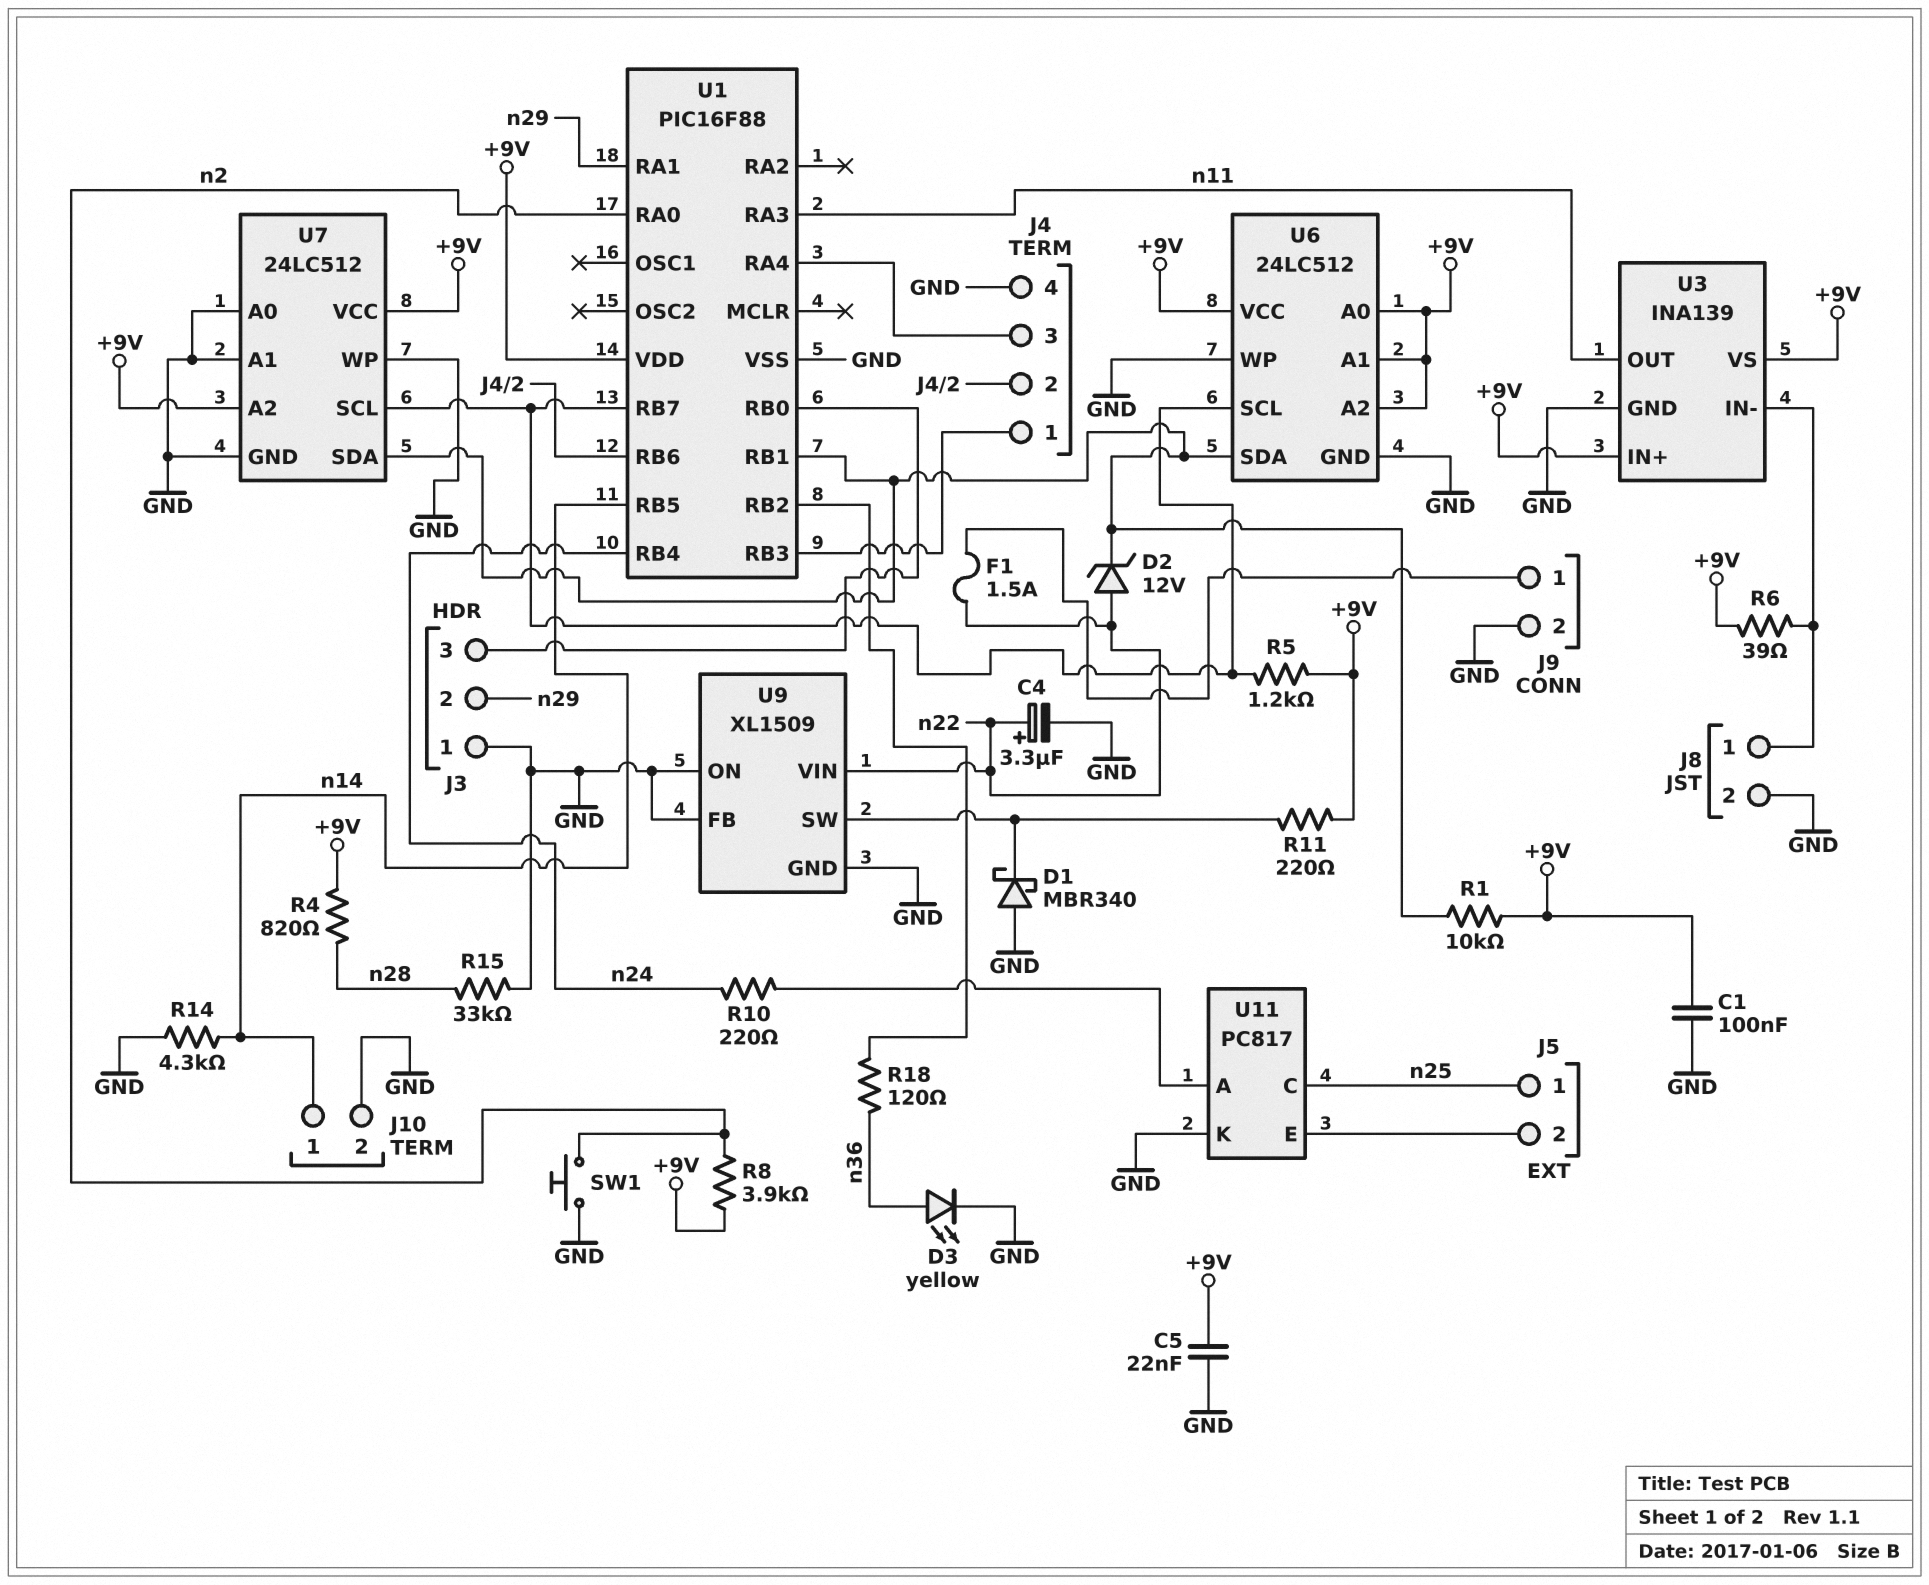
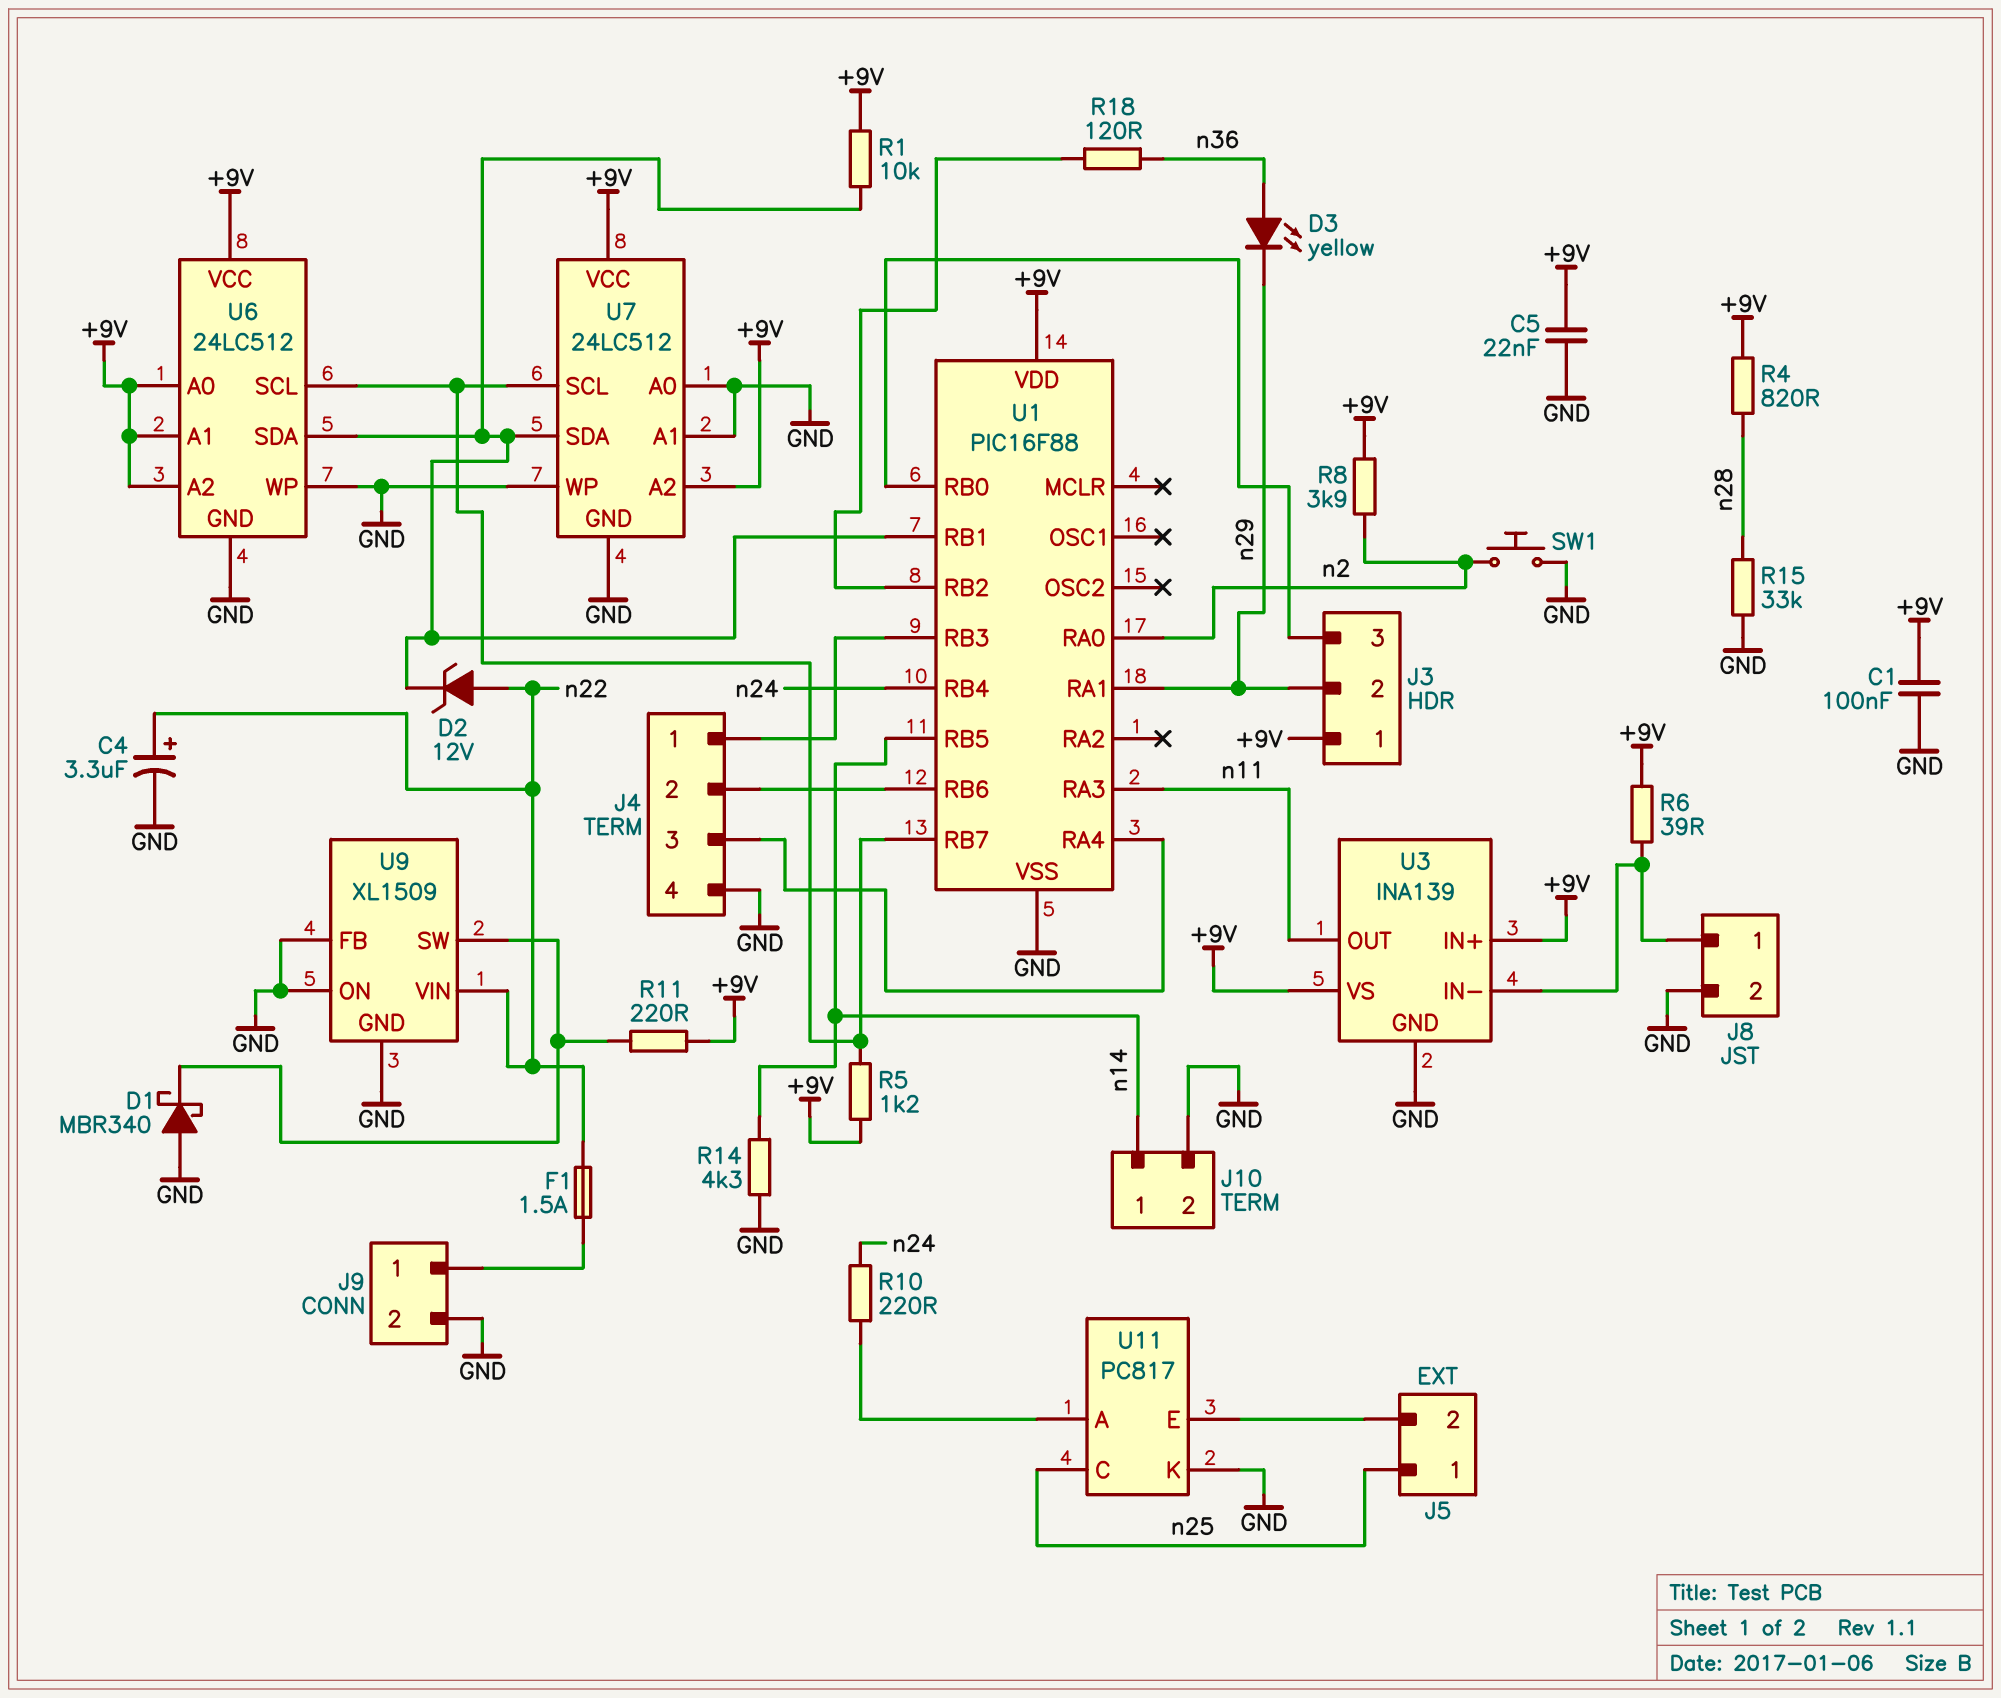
D3: LED yellow (A n36, K GND) -> LED yellow (A n36, K n29)
J3 pin 1: GND -> +9V

